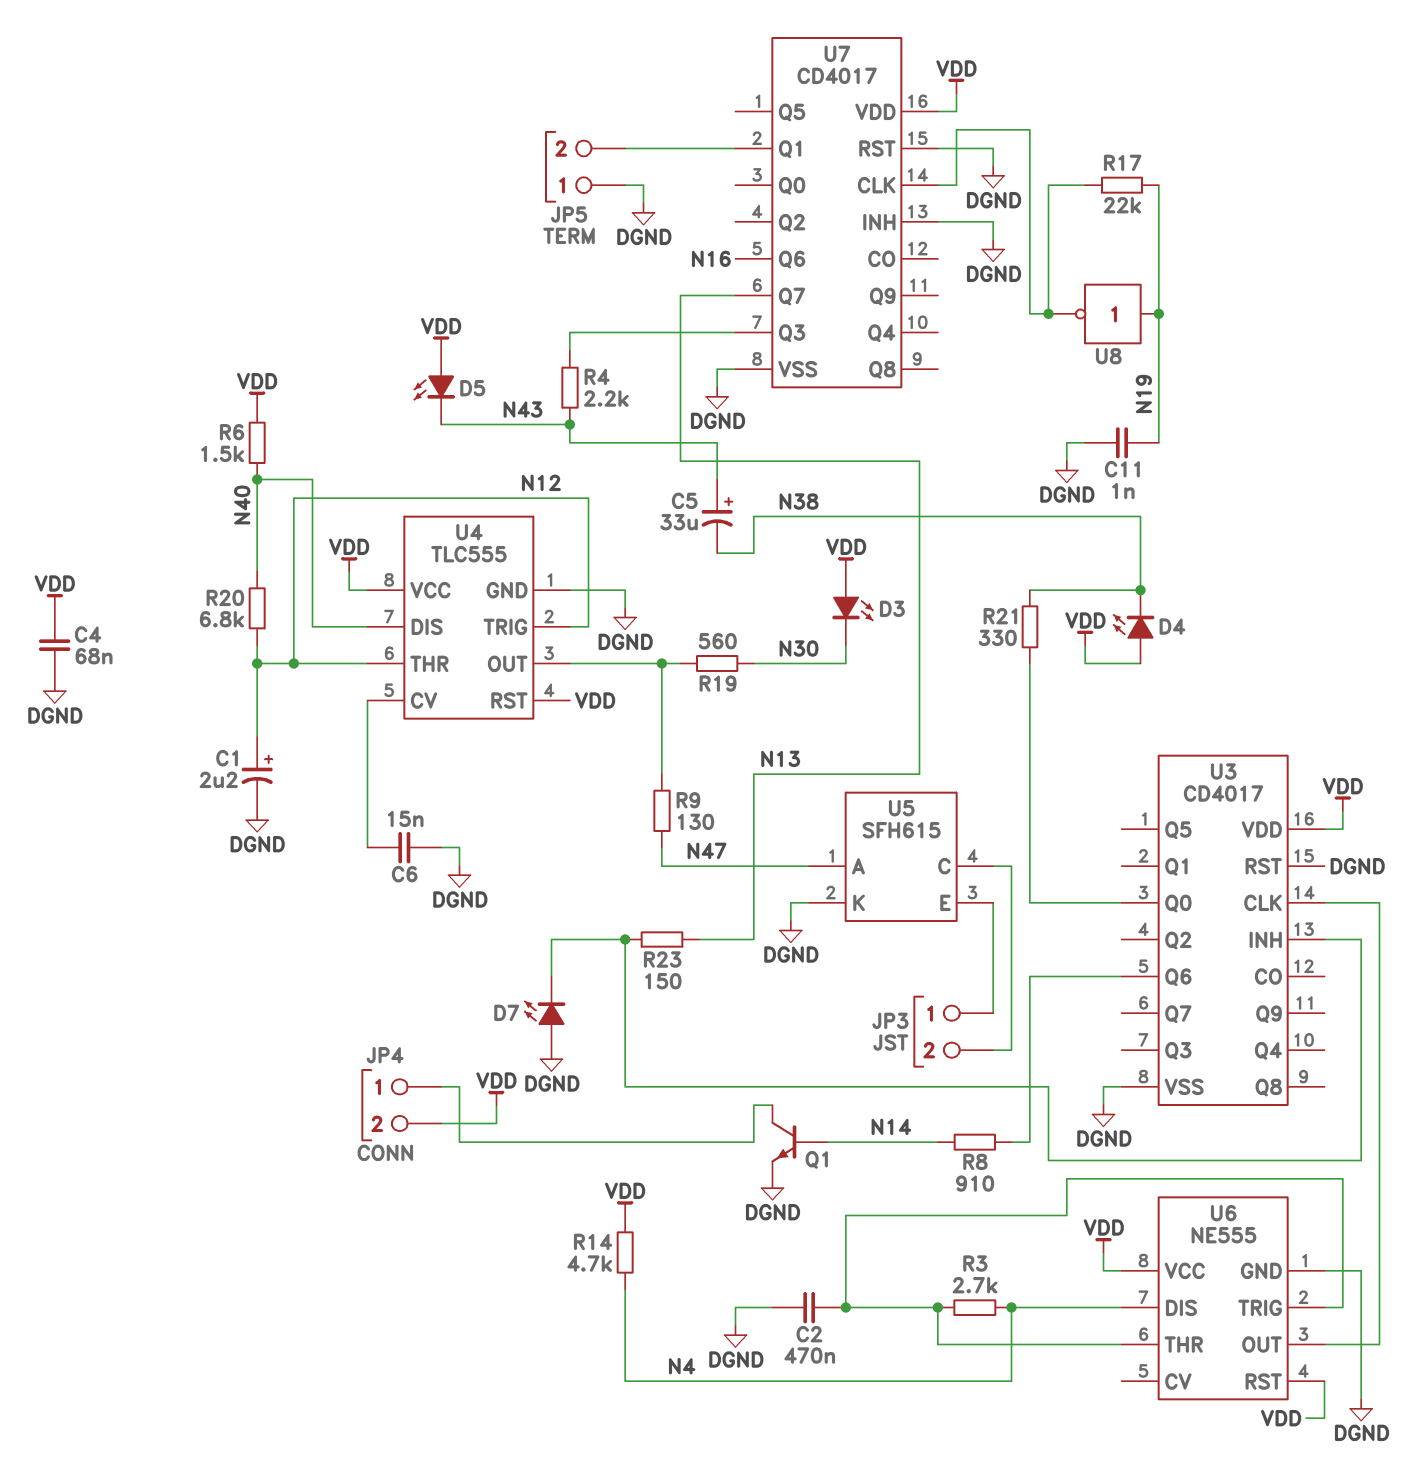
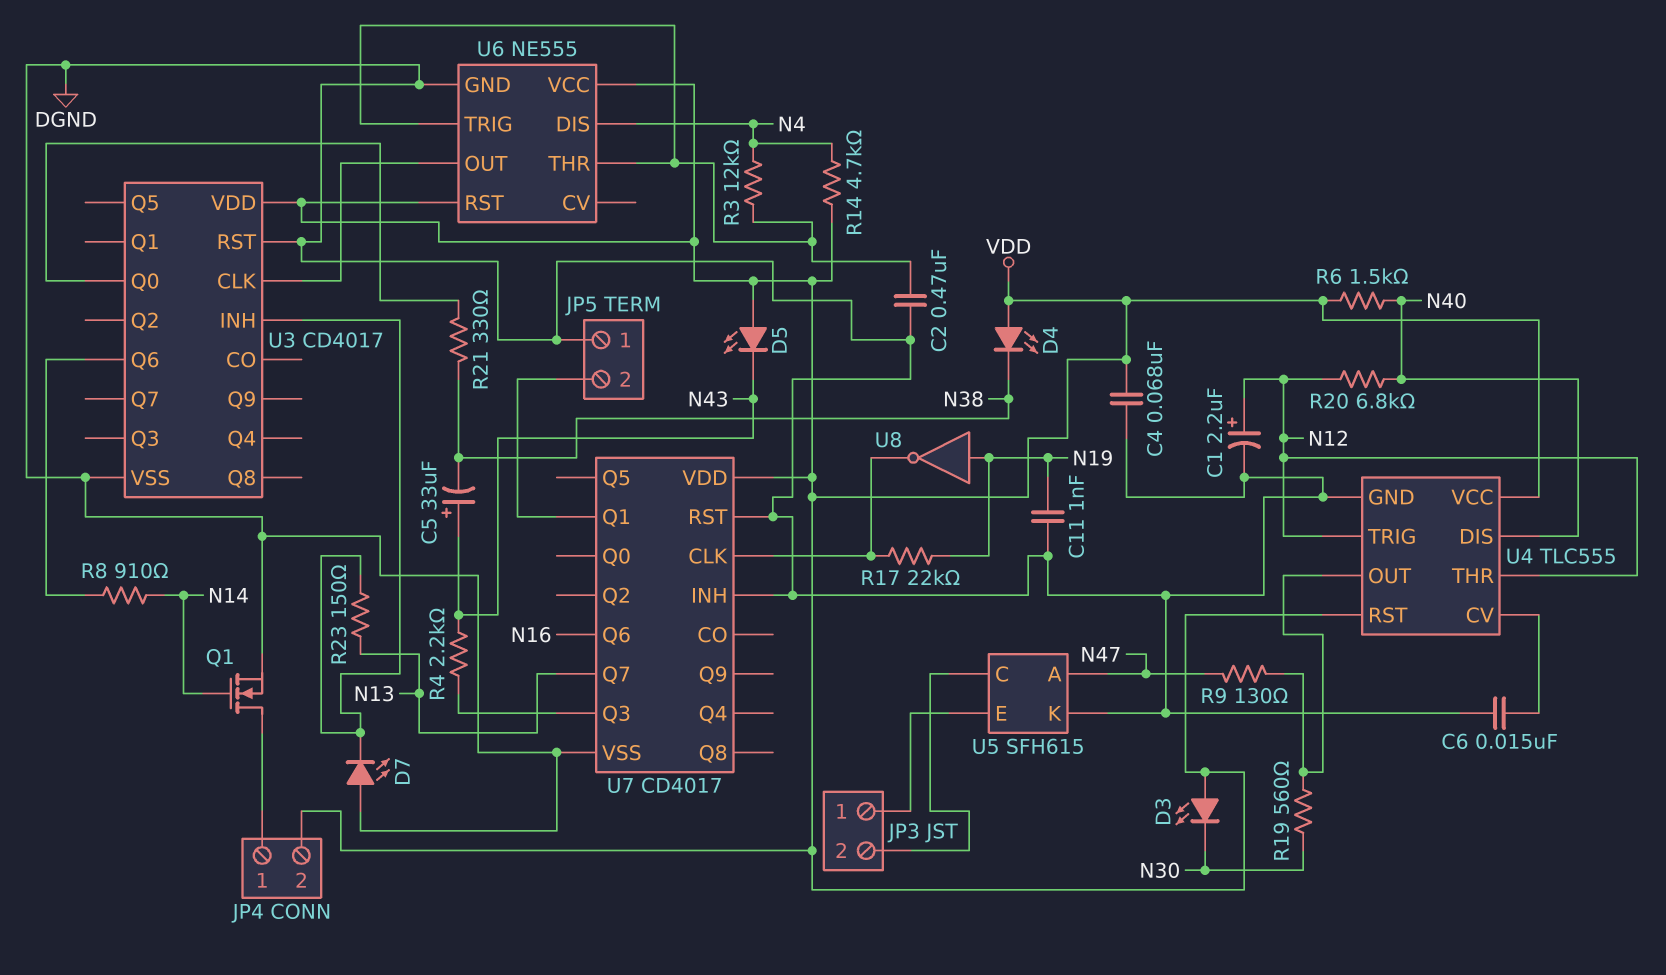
Q1: NPN (B N14, C JP4/1, E DGND) -> NMOS (G N14, D JP4/1, S DGND)
R3: 2.7k (N4, U6/THR) -> 12k (N4, U6/THR)

